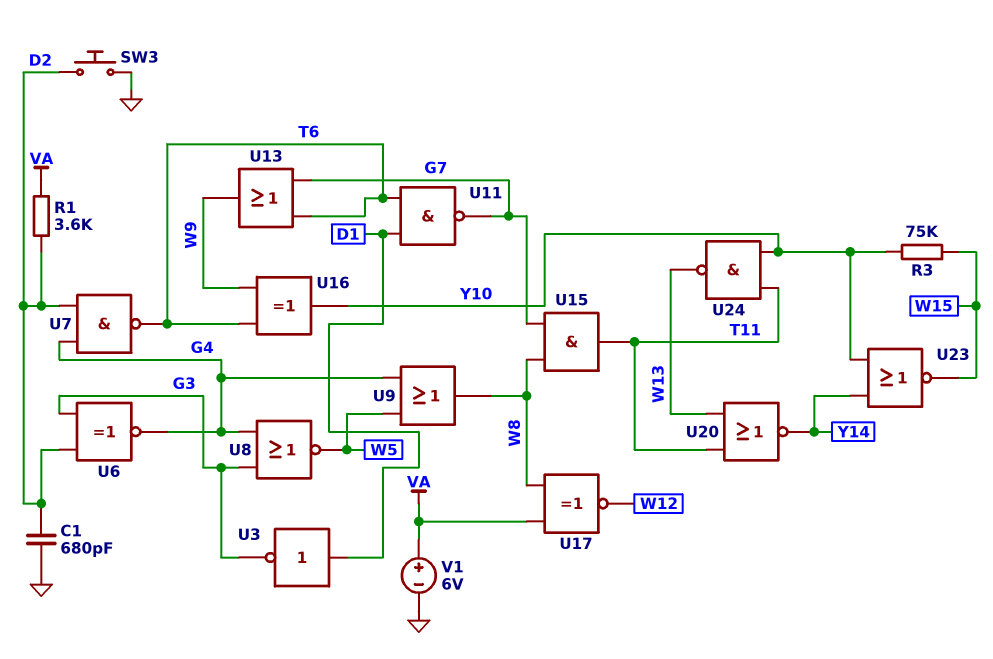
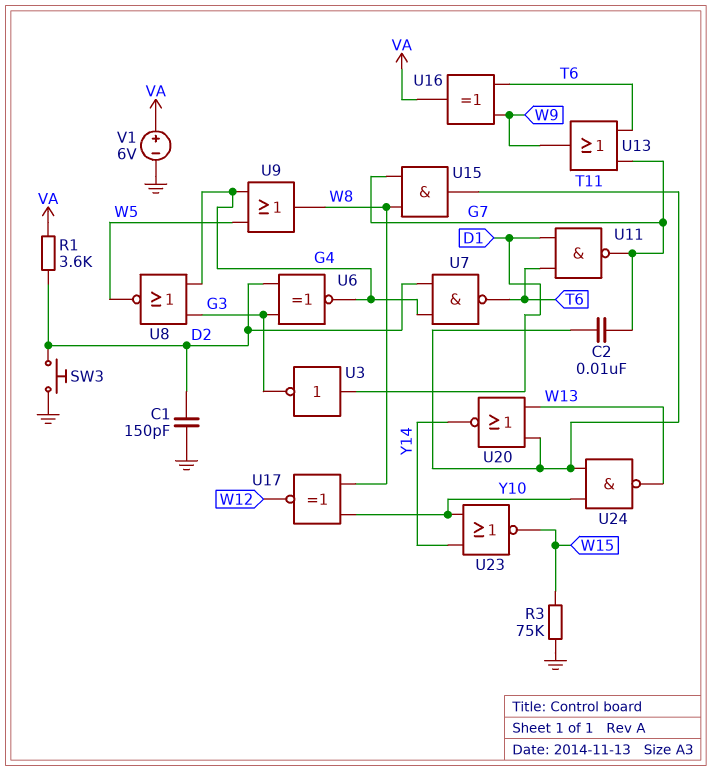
C1: 680pF (D2, GND) -> 150pF (D2, GND)
C2: none -> 10nF (G7, T11)
R3: 75k (W15, Y10) -> 75k (GND, W15)
U16: XOR (in T6, in W9, out Y10) -> XOR (in T6, in W9, out VA)
U17: XNOR (in VA, in W8, out W12) -> XNOR (in W8, in Y10, out W12)

